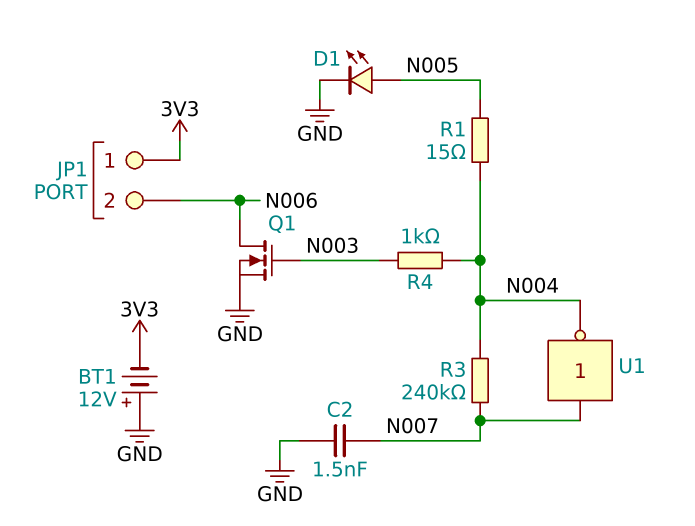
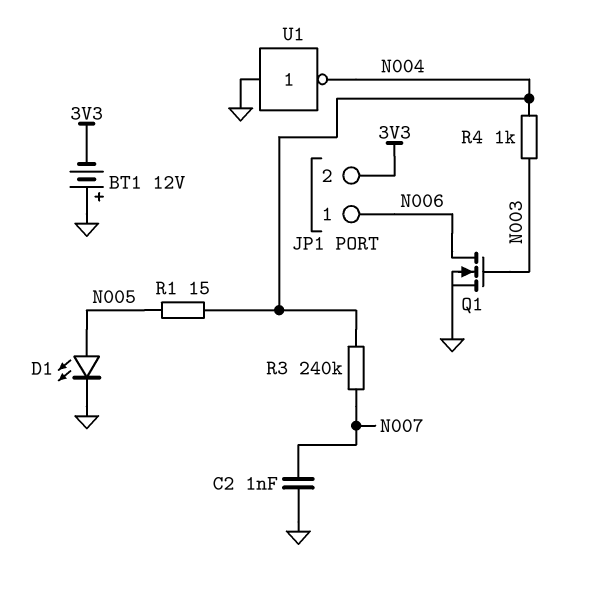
C2: 1.5nF (GND, N007) -> 1nF (GND, N007)
JP1 pin 1: 3V3 -> N006
JP1 pin 2: N006 -> 3V3
U1: NOT (in N007, out N004) -> NOT (in GND, out N004)

